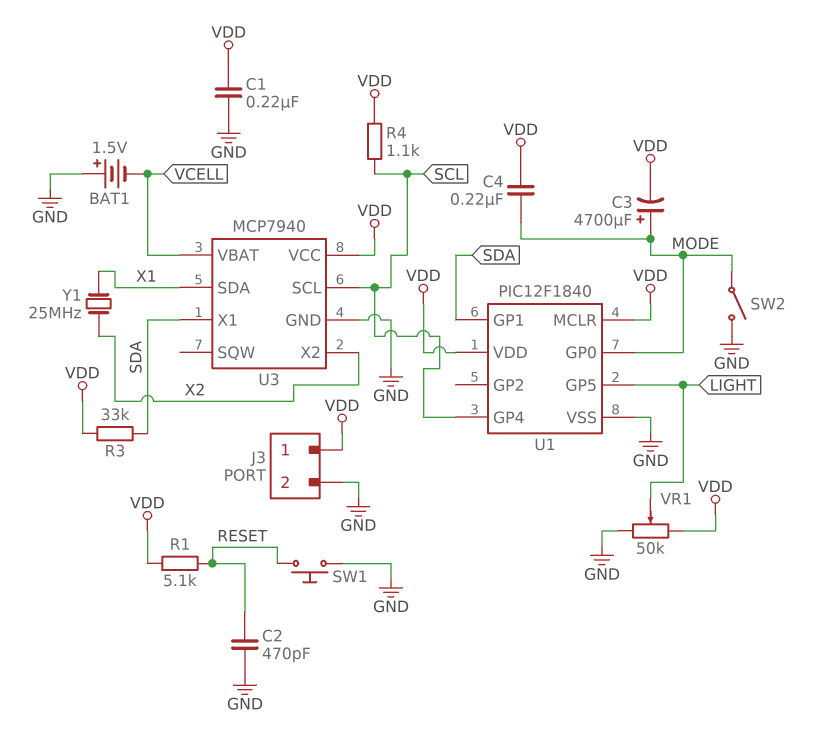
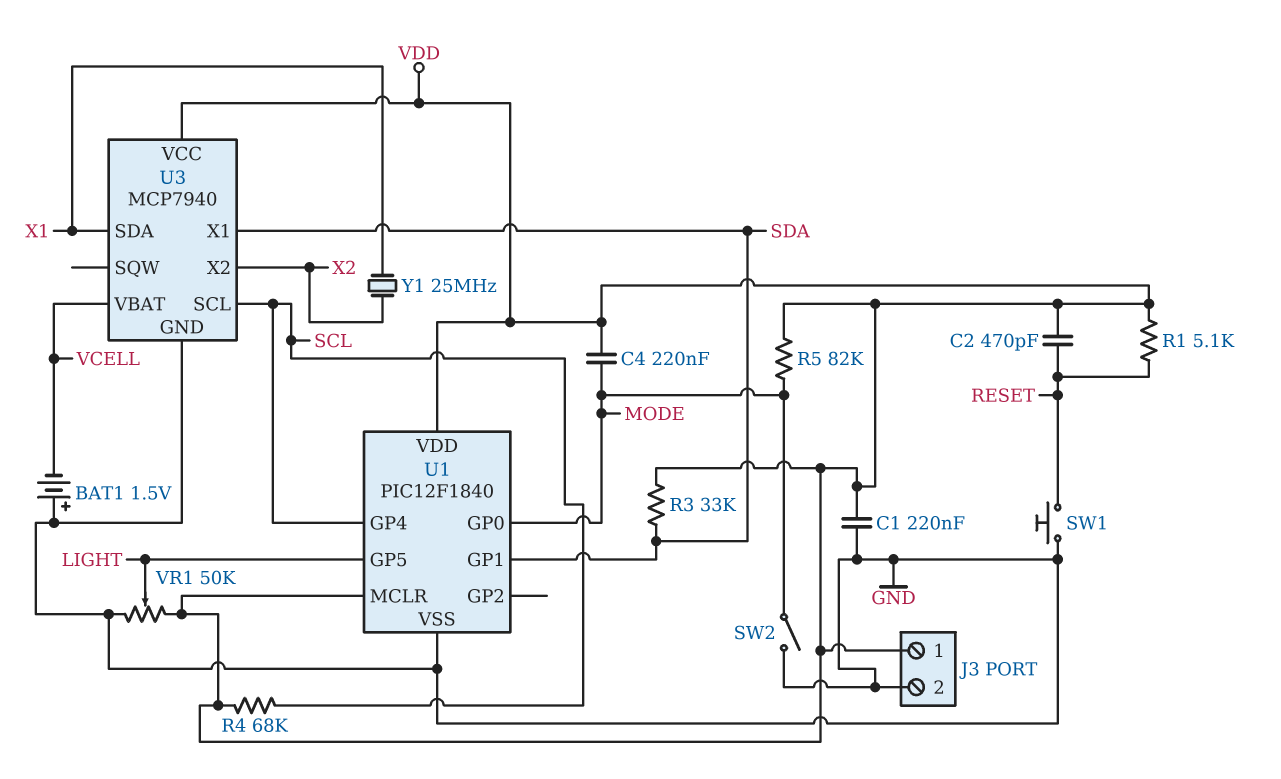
C2: 470pF (GND, RESET) -> 470pF (RESET, VDD)
C3: 4700uF (plus MODE, minus VDD) -> none
R4: 1.1k (SCL, VDD) -> 68k (SCL, VDD)
R5: none -> 82k (MODE, VDD)

